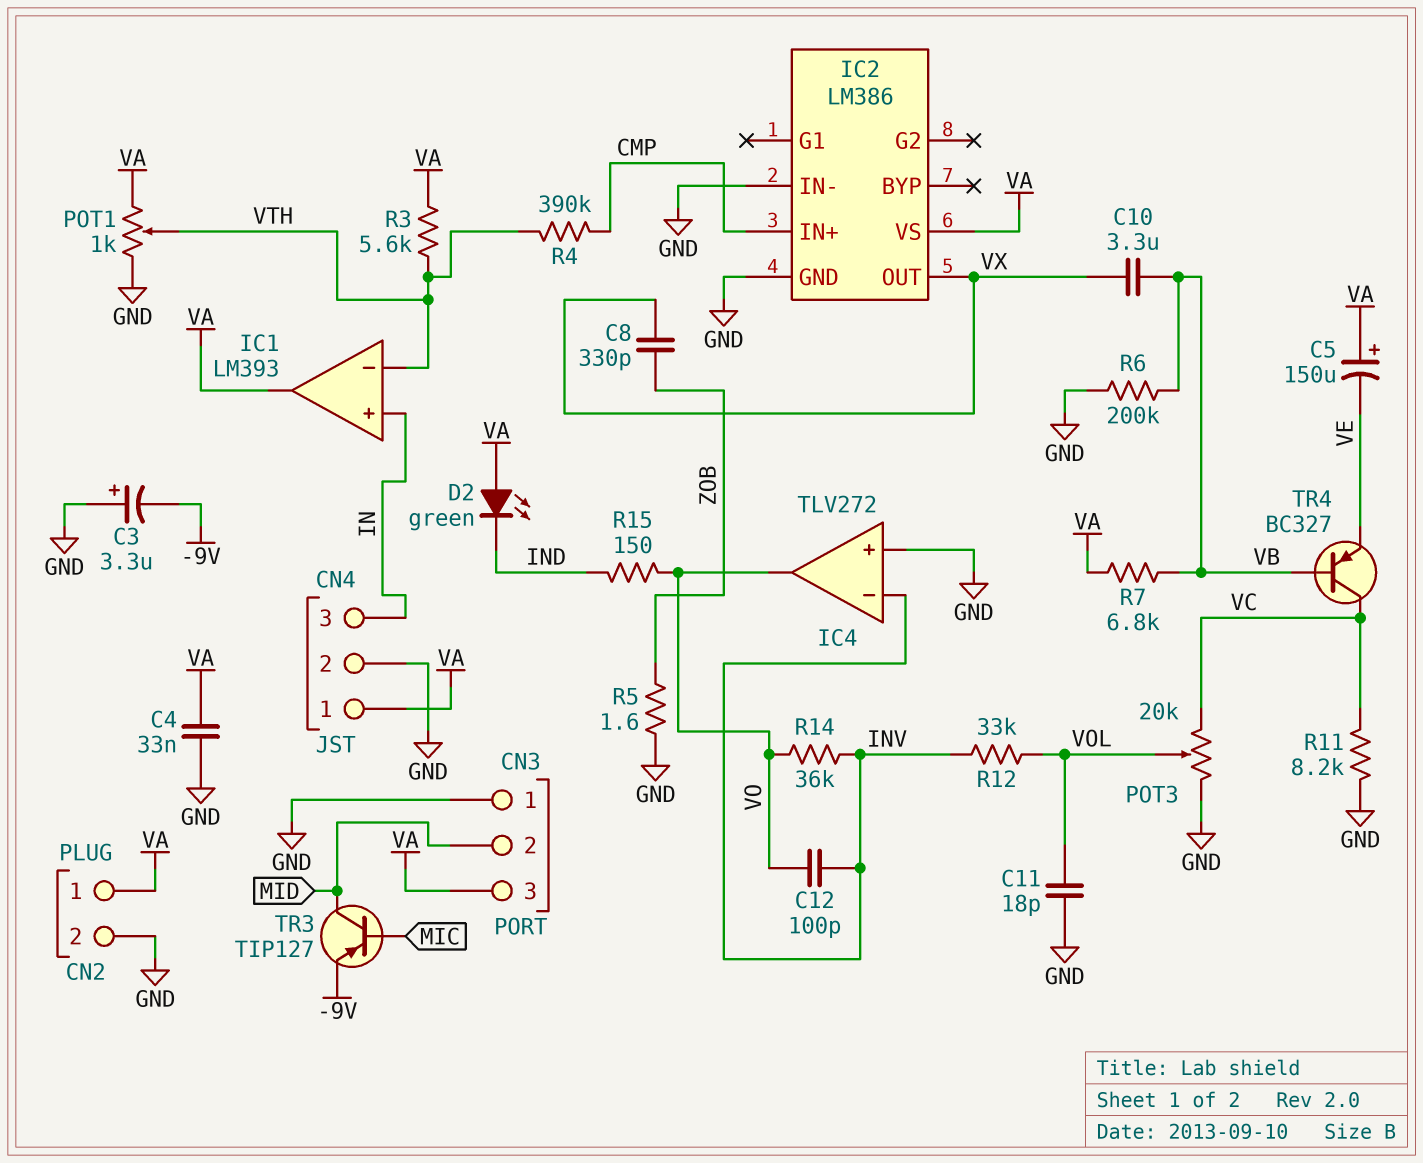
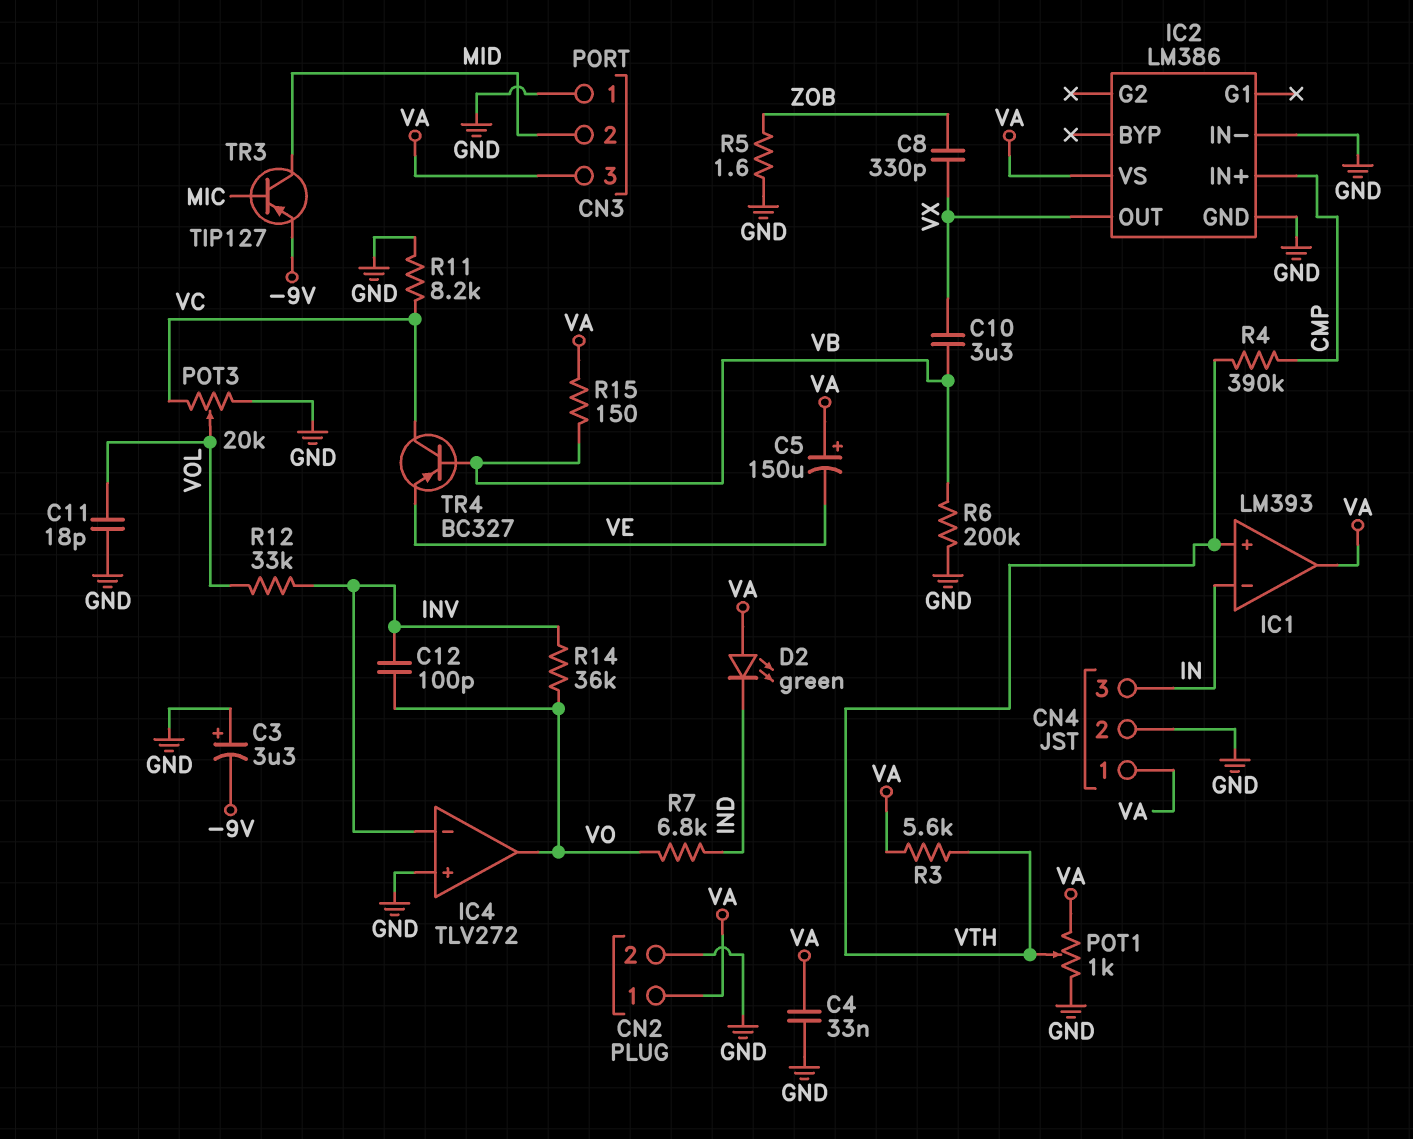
IC1 pin in+: IN -> VTH
IC1 pin in-: VTH -> IN
R7: 6.8k (VA, VB) -> 6.8k (IND, VO)
R15: 150 (IND, VO) -> 150 (VA, VB)

